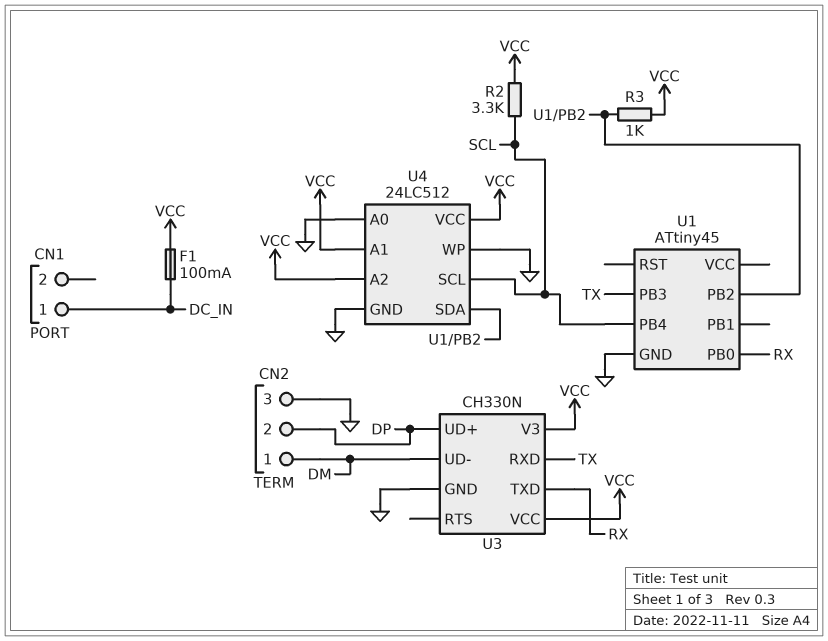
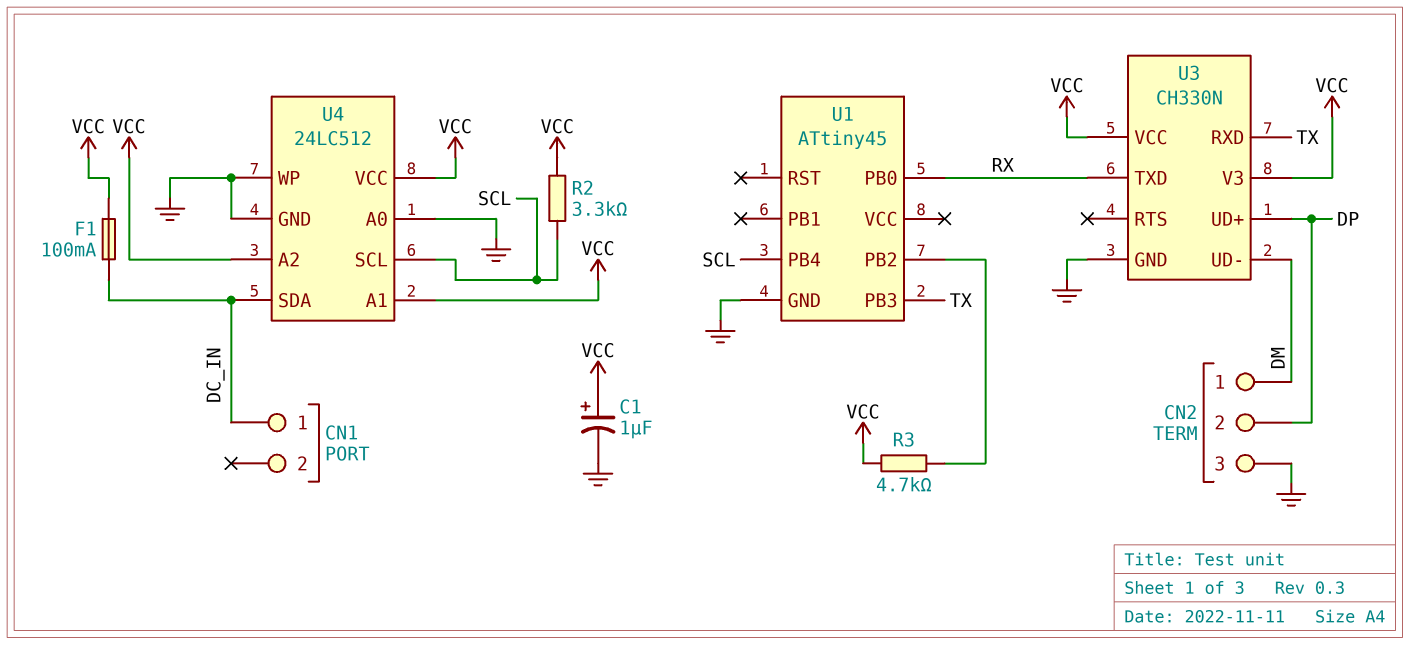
C1: none -> 1uF (plus VCC, minus GND)
R3: 1k (U1/PB2, VCC) -> 4.7k (U1/PB2, VCC)
U4 pin SDA: U1/PB2 -> DC_IN

